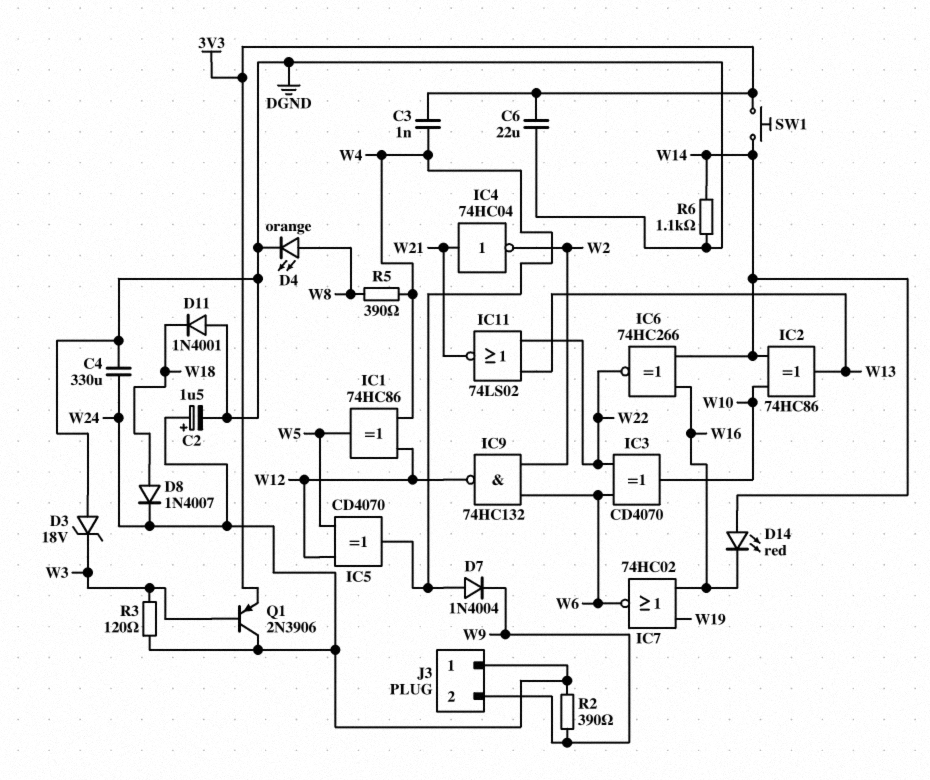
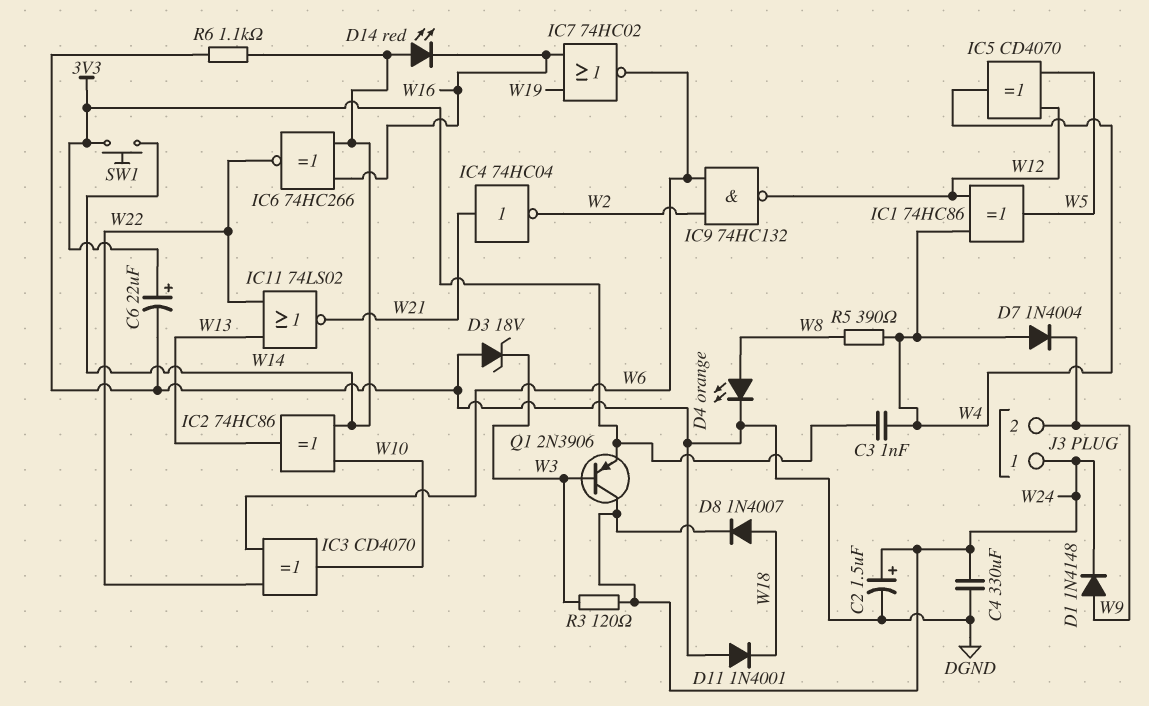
C6: 22uF (3V3, DGND) -> 22uF (plus 3V3, minus DGND)
D1: none -> diode 1N4148 (A W9, K W24)
R2: 390 (W9, W24) -> none

